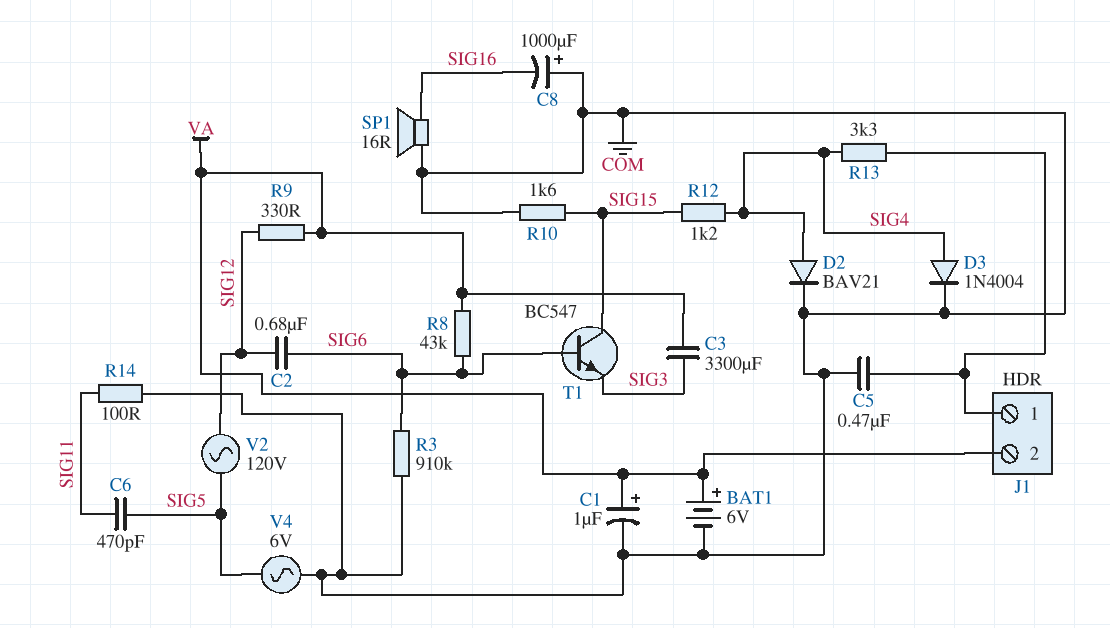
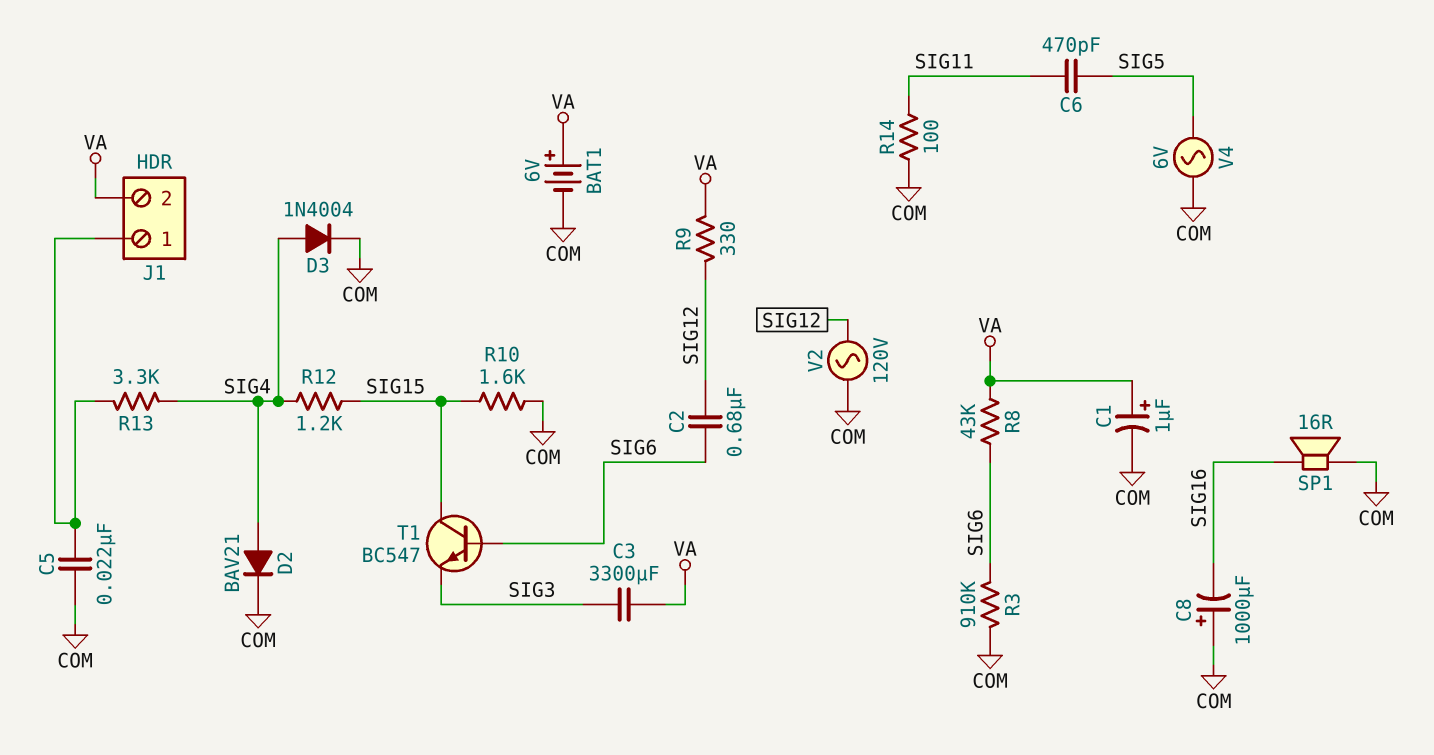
C5: 470nF (COM, J1/1) -> 22nF (COM, J1/1)
V2: AC 120V (SIG5, SIG12) -> AC 120V (COM, SIG12)

